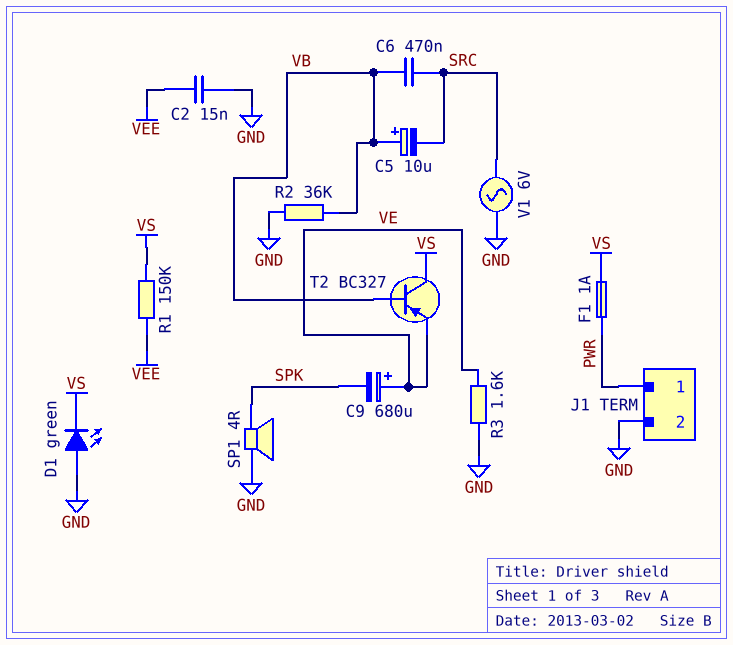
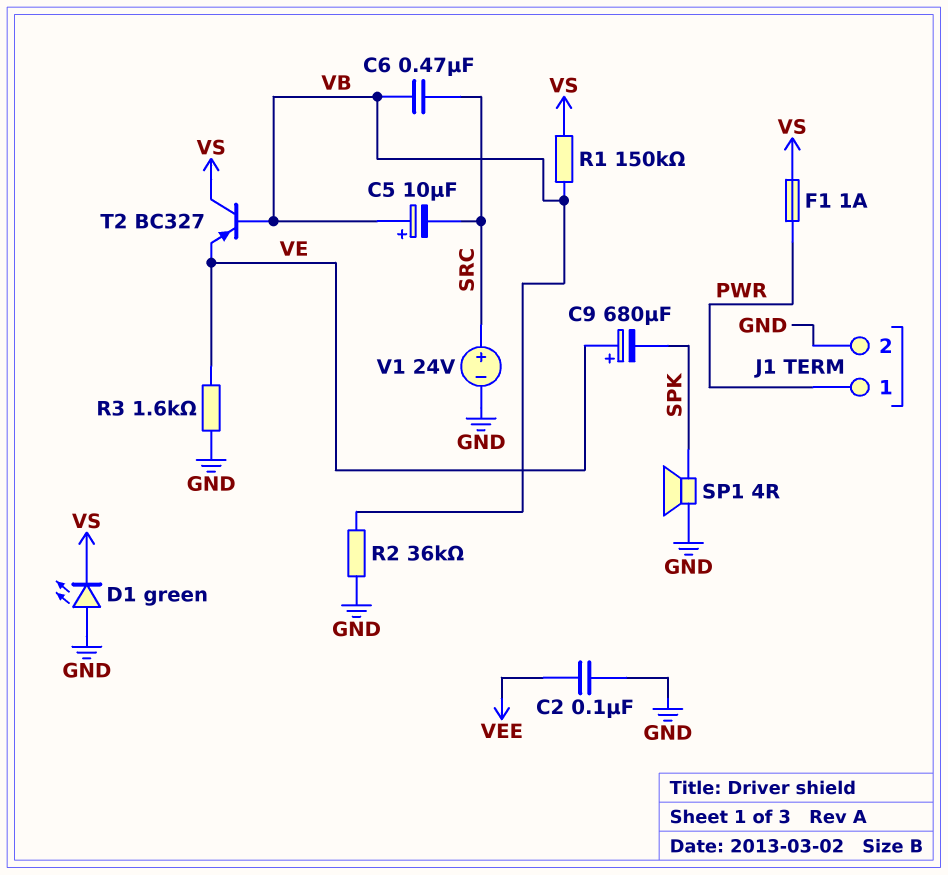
C2: 15nF (GND, VEE) -> 100nF (GND, VEE)
R1: 150k (VEE, VS) -> 150k (VB, VS)
V1: AC 6V (GND, SRC) -> 24V (plus SRC, minus GND)

